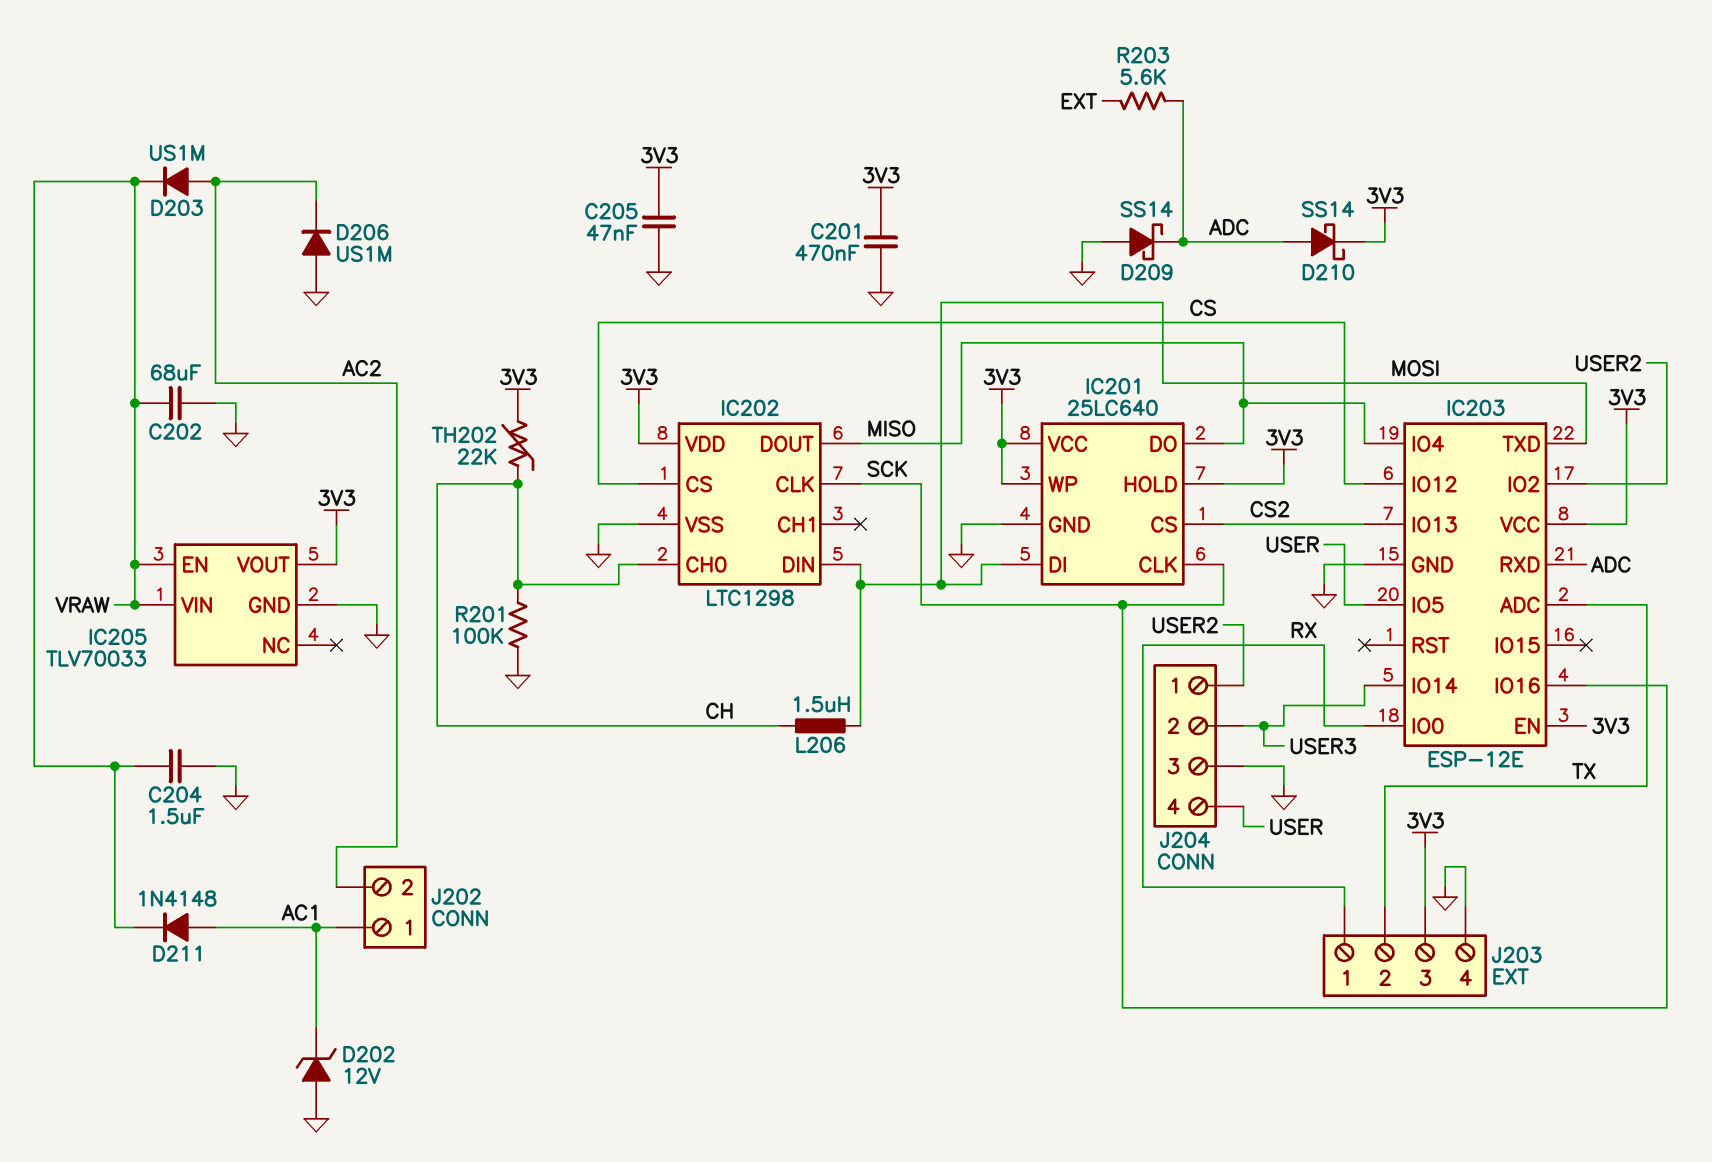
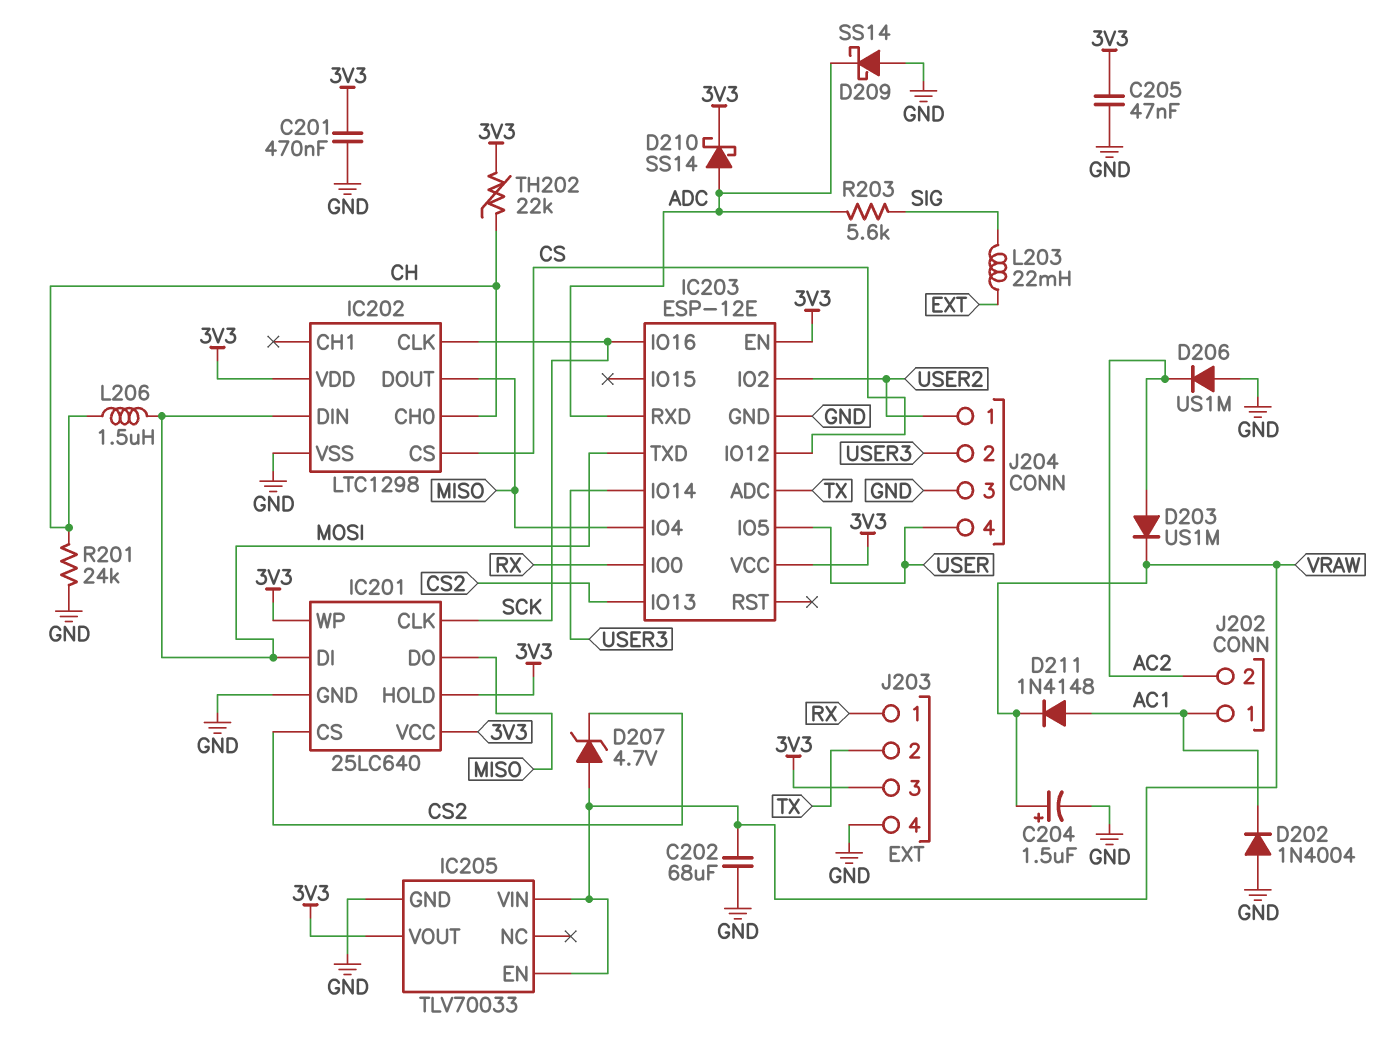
C204: 1.5uF (GND, VRAW) -> 1.5uF (plus VRAW, minus GND)
D202: zener 12V (A GND, K AC1) -> diode 1N4004 (A GND, K AC1)
D207: none -> zener 4.7V (A VRAW, K CS2)
L203: none -> 22mH (EXT, SIG)
R201: 100k (CH, GND) -> 24k (CH, GND)
R203: 5.6k (ADC, EXT) -> 5.6k (ADC, SIG)

